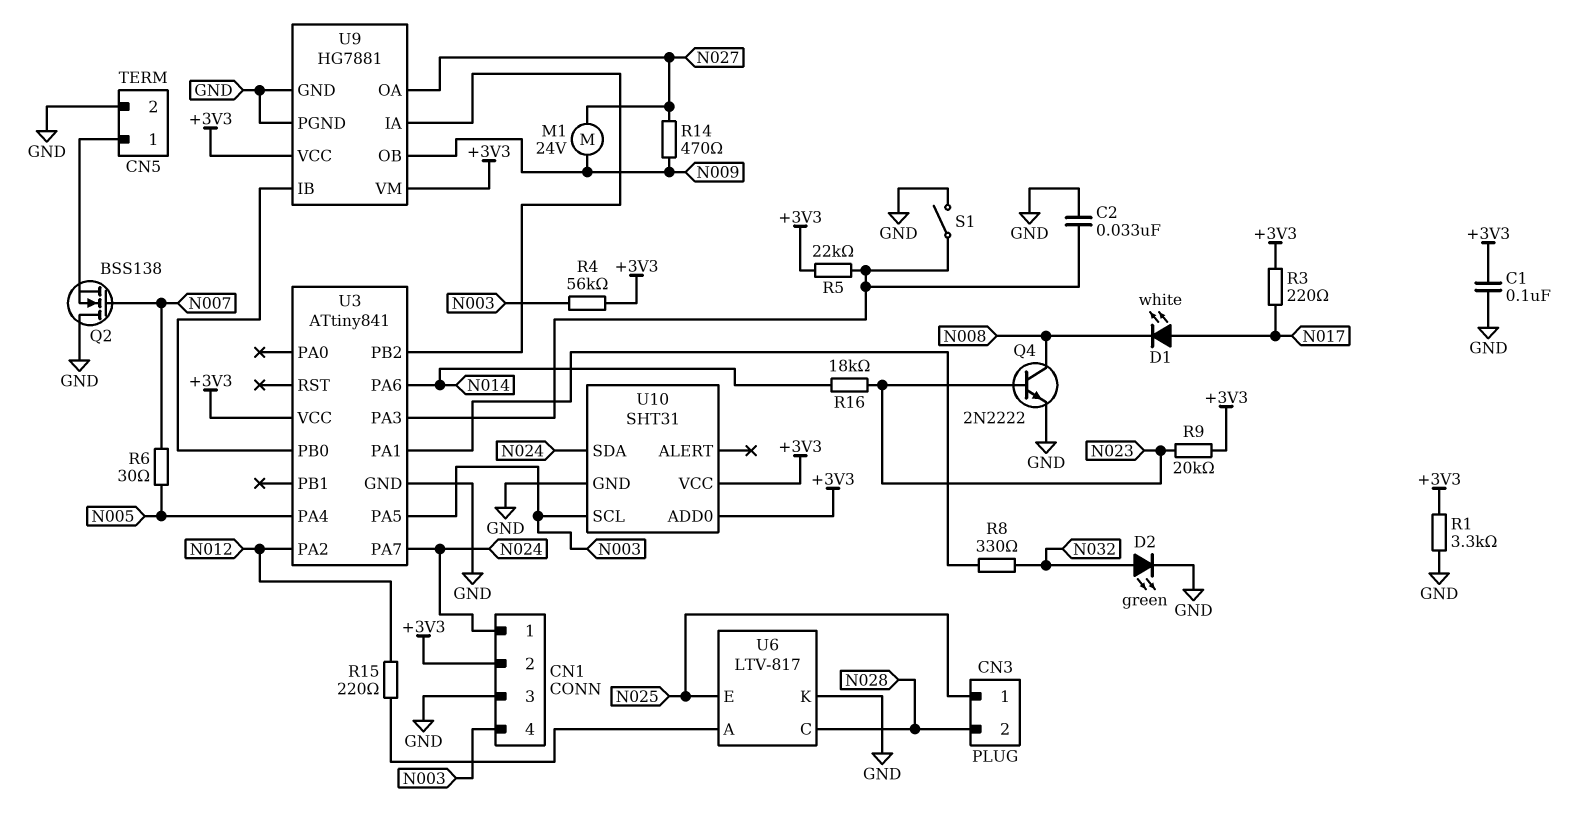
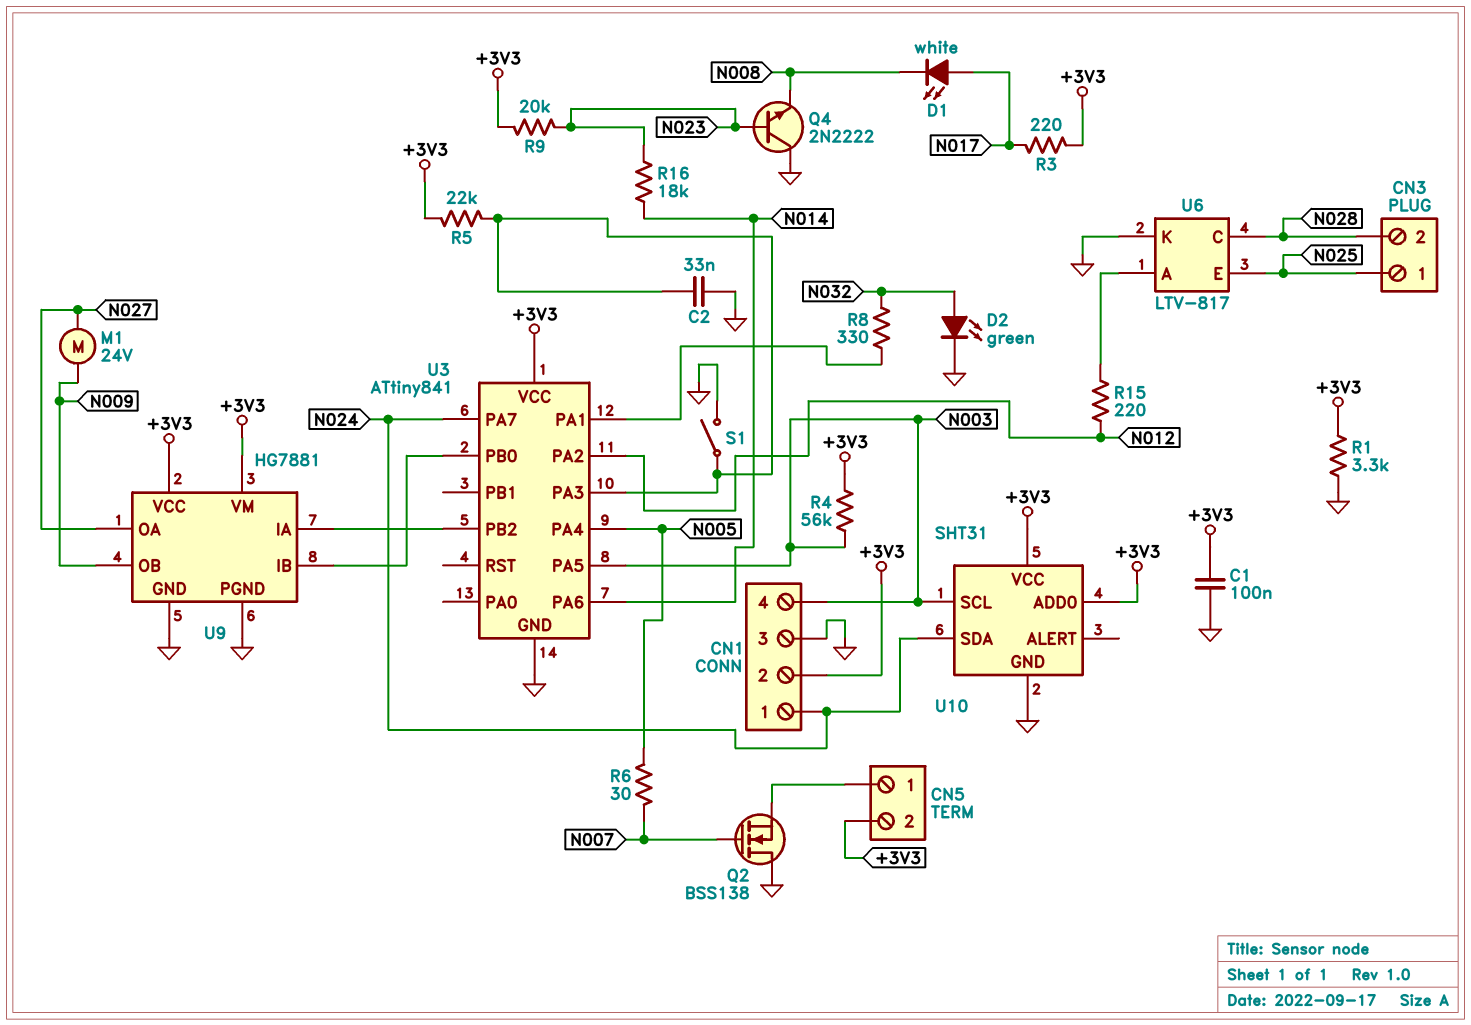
CN5 pin 2: GND -> +3V3
Q4: NPN 2N2222 (B N023, C N008, E GND) -> NPN 2N2222 (B N023, C GND, E N008)
R14: 470 (N009, N027) -> none

